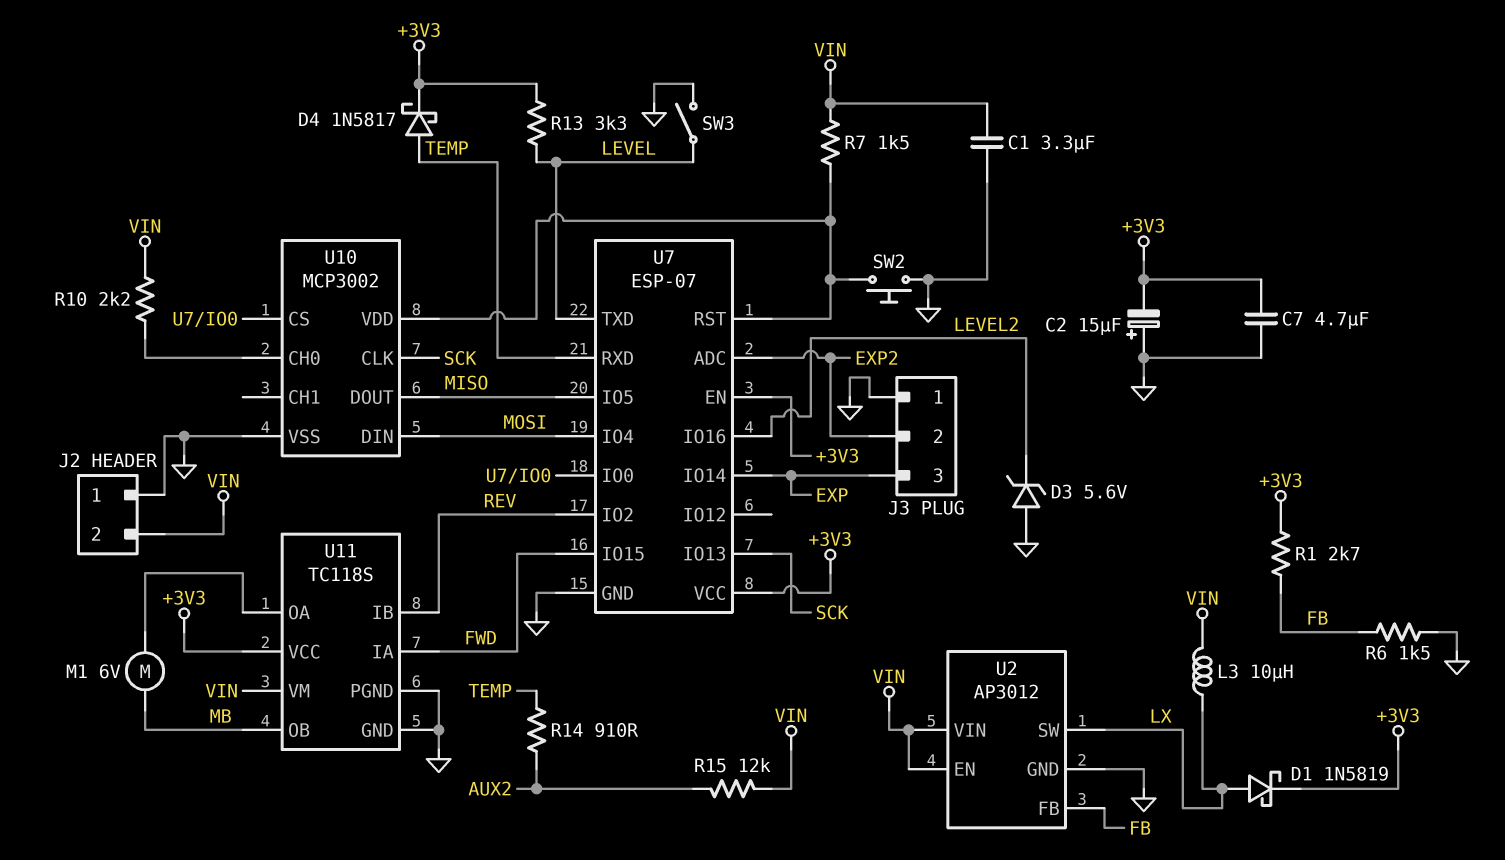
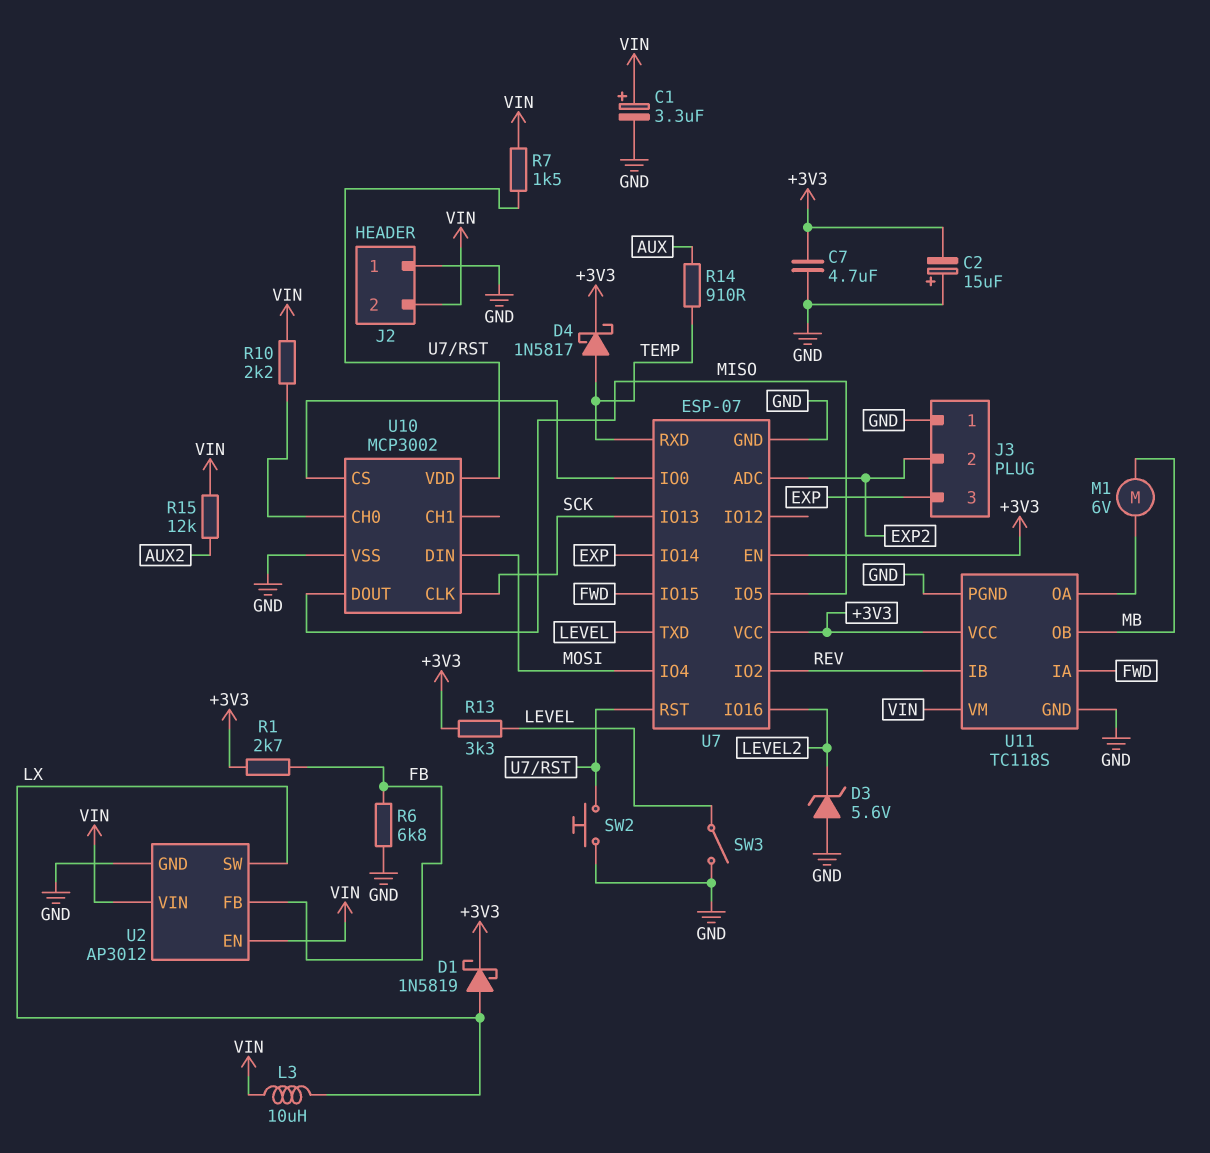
C1: 3.3uF (GND, VIN) -> 3.3uF (plus VIN, minus GND)
R6: 1.5k (FB, GND) -> 6.8k (FB, GND)
R14: 910 (AUX2, TEMP) -> 910 (AUX, TEMP)

